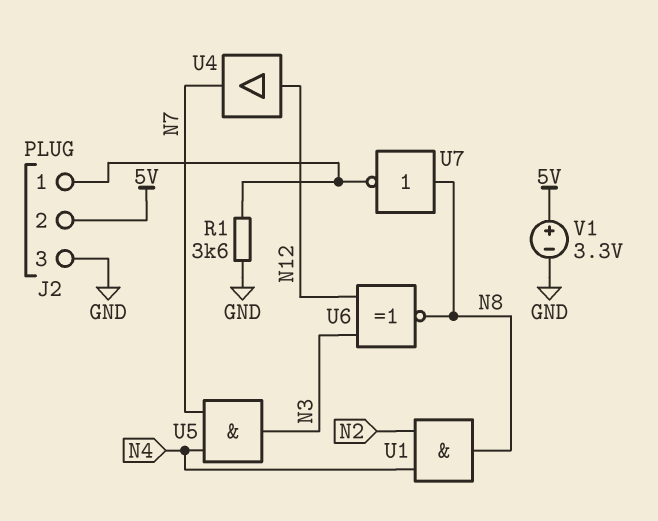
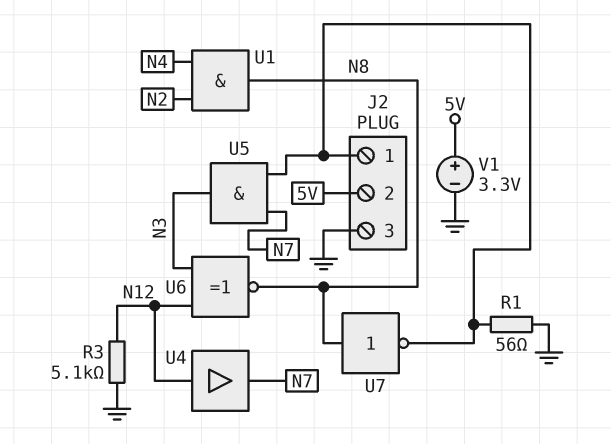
R1: 3.6k (GND, J2/1) -> 56 (GND, J2/1)
R3: none -> 5.1k (GND, N12)
U5: AND (in N4, in N7, out N3) -> AND (in J2/1, in N7, out N3)

